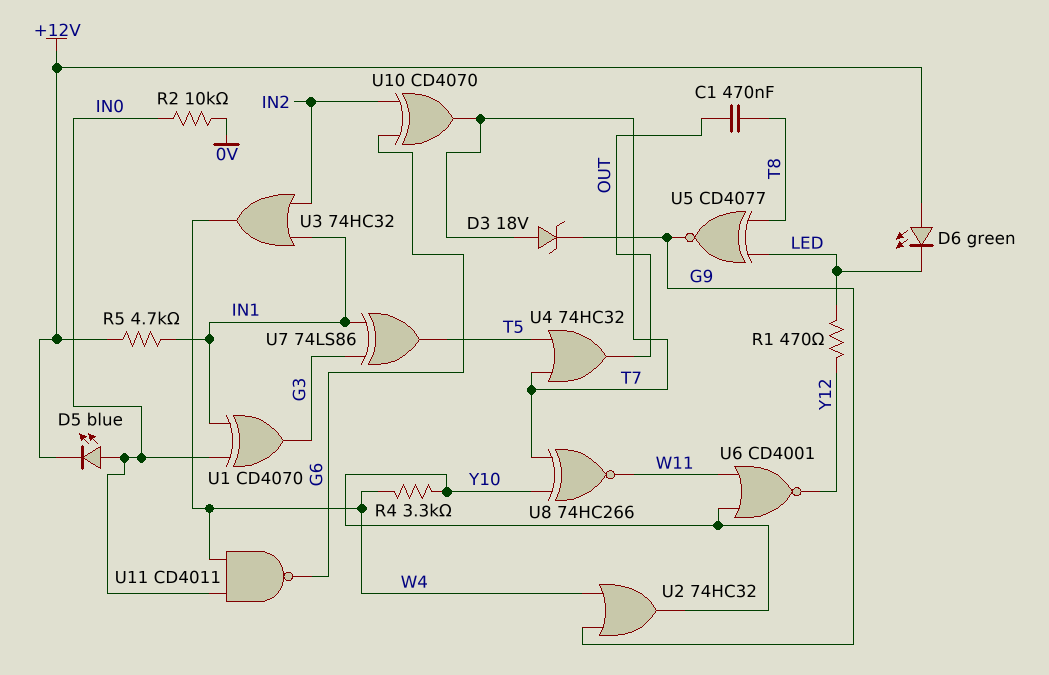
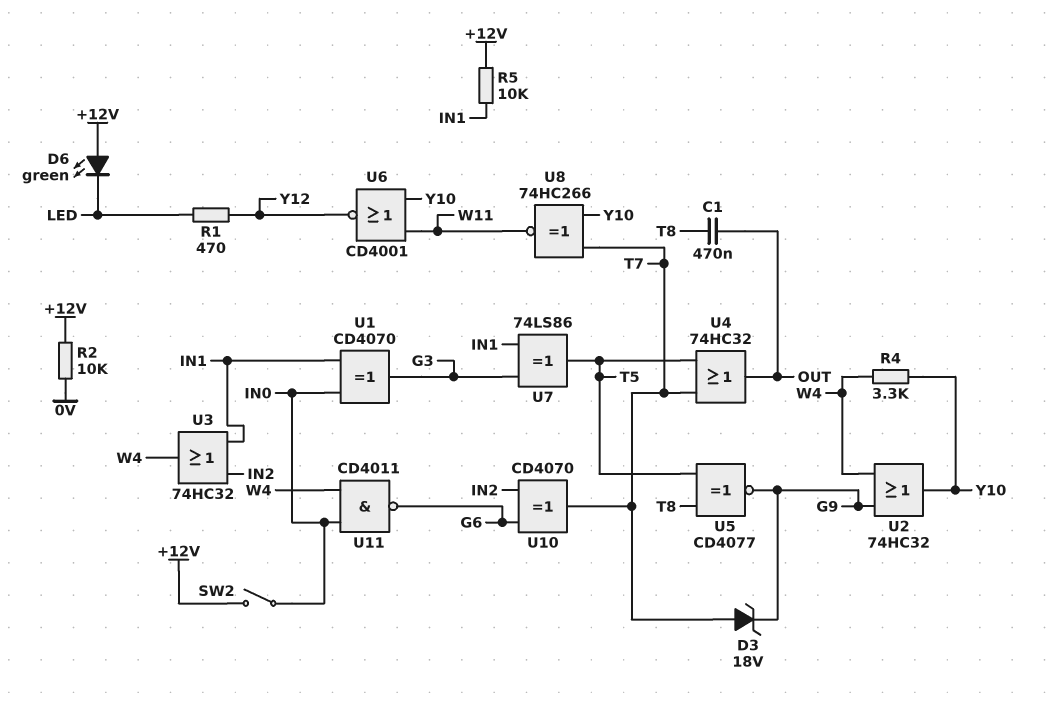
D5: LED blue (A IN0, K +12V) -> none
R2: 10k (0V, IN0) -> 10k (+12V, 0V)
R5: 4.7k (+12V, IN1) -> 10k (+12V, IN1)
SW2: none -> switch (+12V, IN0)
U5: XNOR CD4077 (in LED, in T8, out G9) -> XNOR CD4077 (in T5, in T8, out G9)

